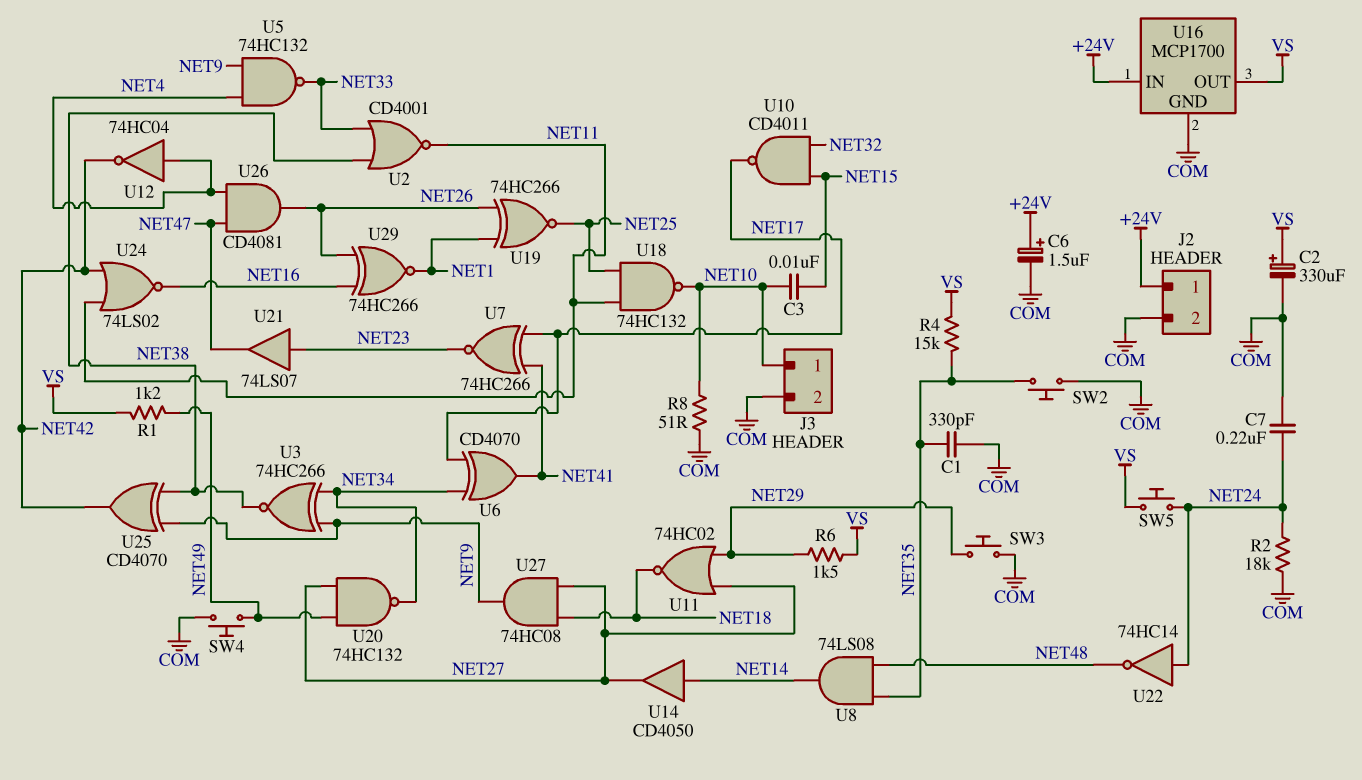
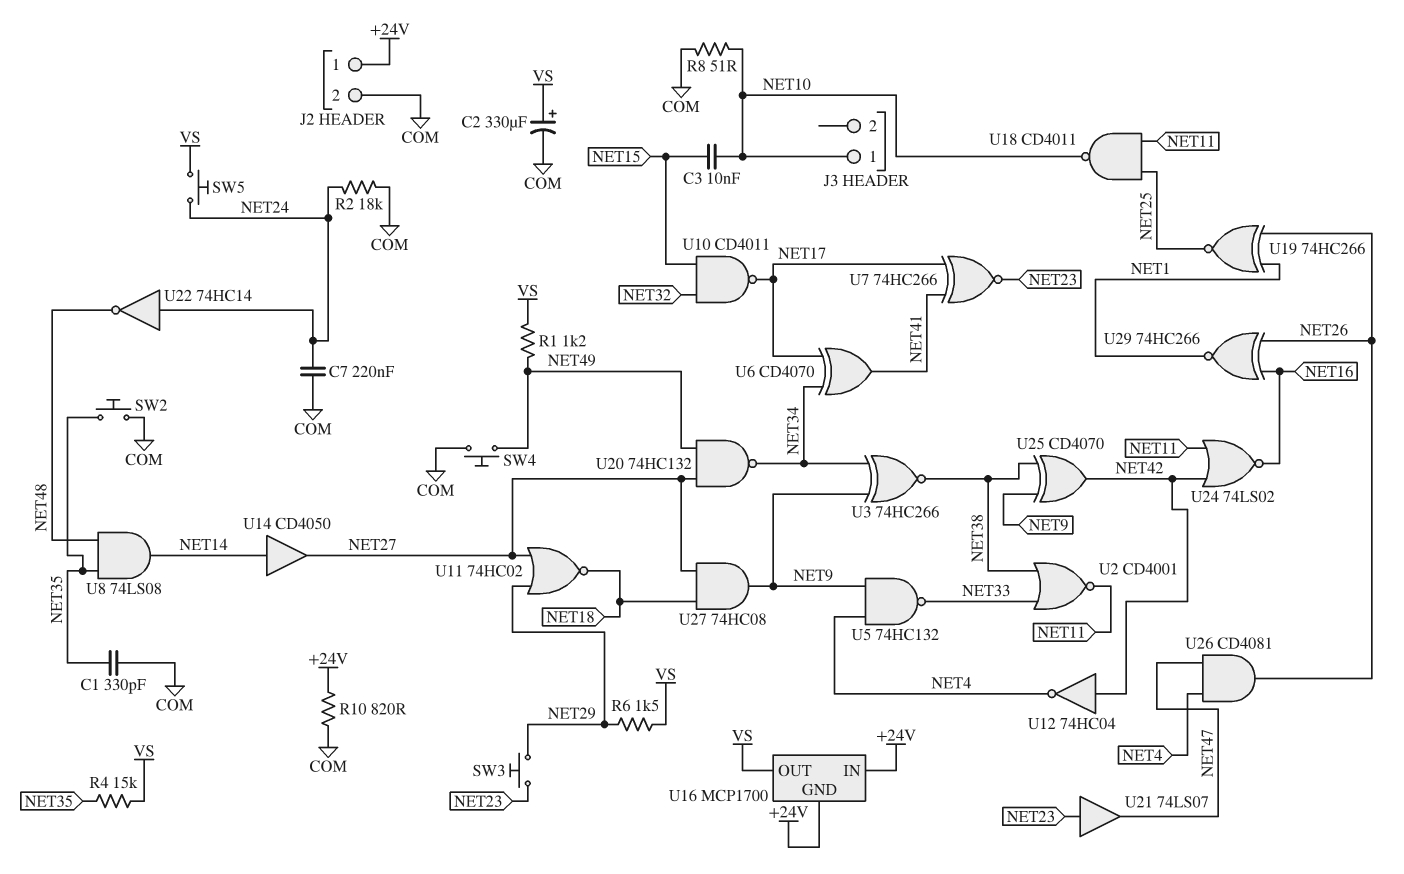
C6: 1.5uF (plus +24V, minus COM) -> none
J3 pin 2: COM -> none
R10: none -> 820 (+24V, COM)
SW3: button (COM, NET29) -> button (NET23, NET29)
U12: NOT 74HC04 (in NET4, out NET42) -> NOT 74HC04 (in NET42, out NET4)
U16 pin GND: COM -> +24V
U18: NAND 74HC132 (in NET11, in NET25, out NET10) -> NAND CD4011 (in NET11, in NET25, out NET10)

